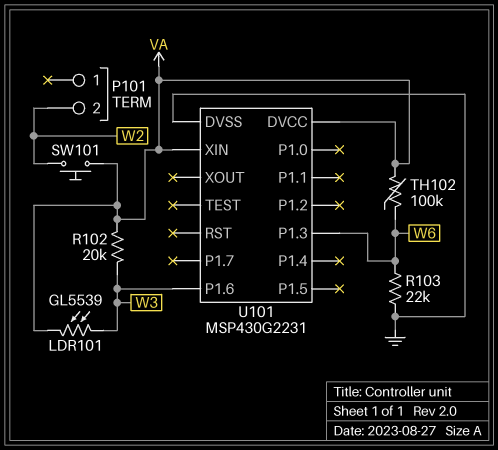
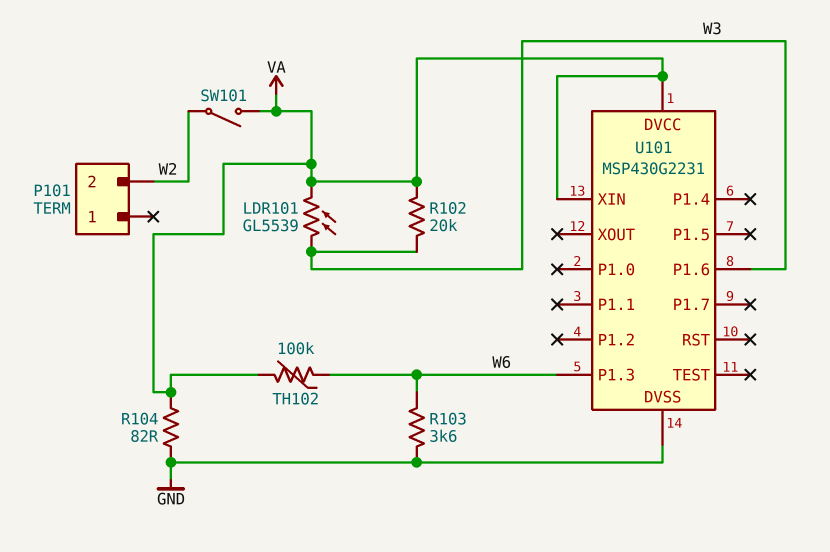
R103: 22k (GND, W6) -> 3.6k (GND, W6)
R104: none -> 82 (GND, VA)
SW101: button (VA, W2) -> switch (VA, W2)

